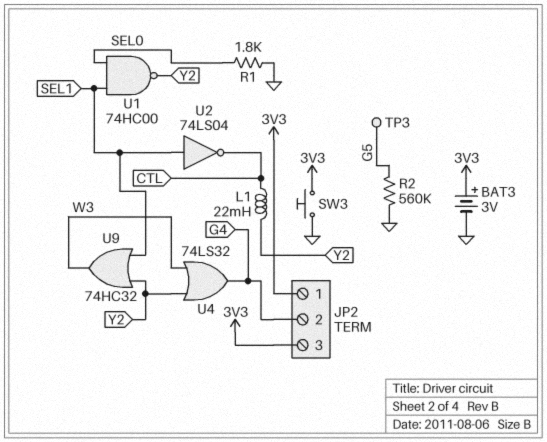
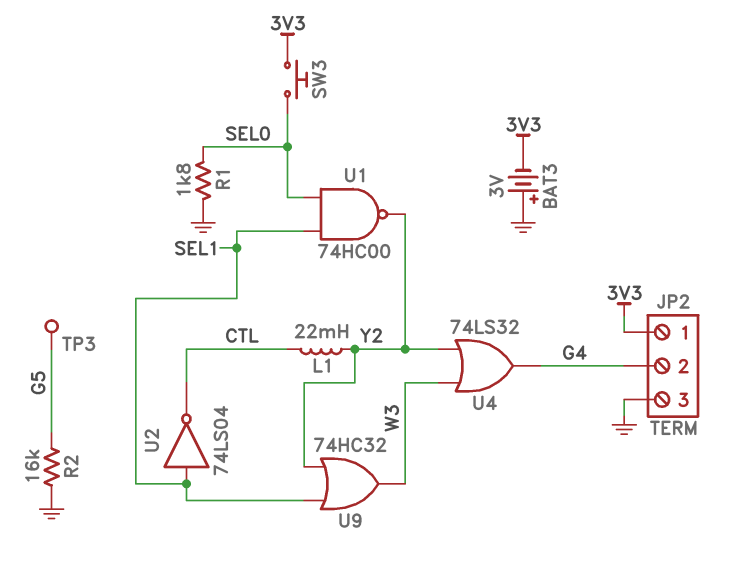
BAT3: 3V (plus 3V3, minus GND) -> 3V (plus GND, minus 3V3)
JP2 pin 3: 3V3 -> GND
R2: 560k (G5, GND) -> 16k (G5, GND)
SW3: button (3V3, GND) -> button (3V3, SEL0)

